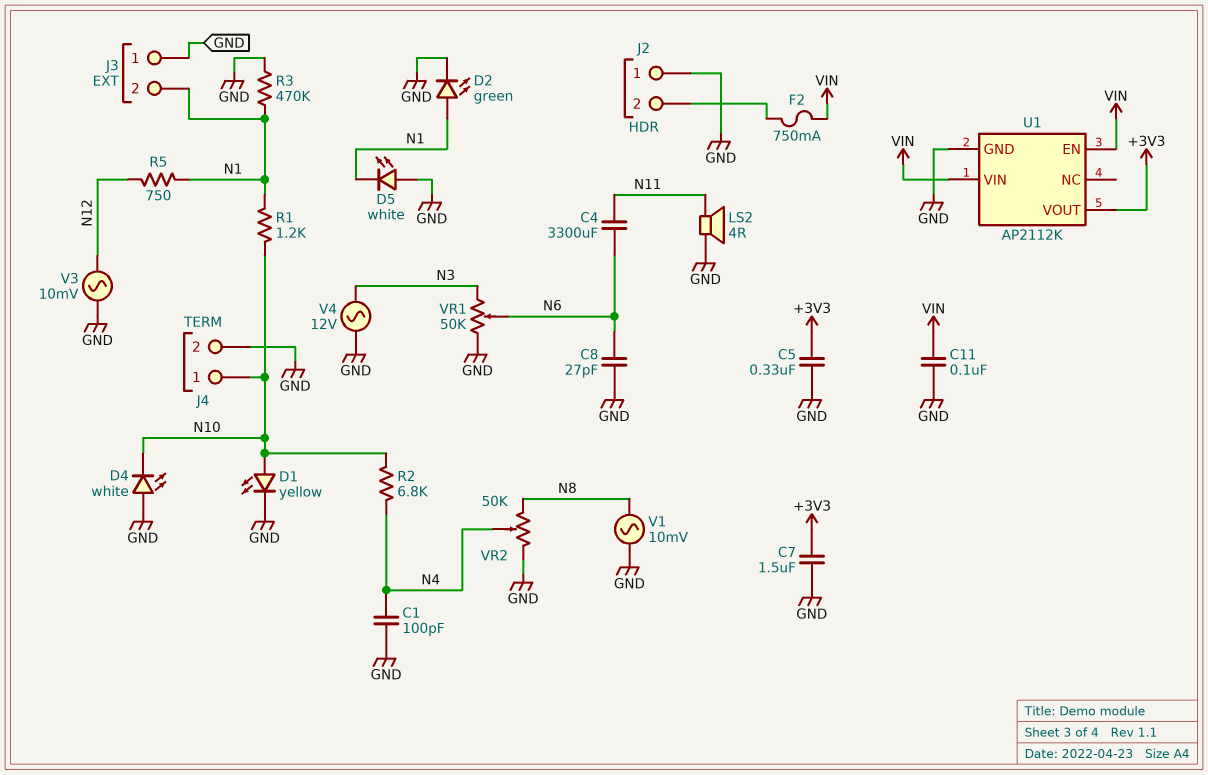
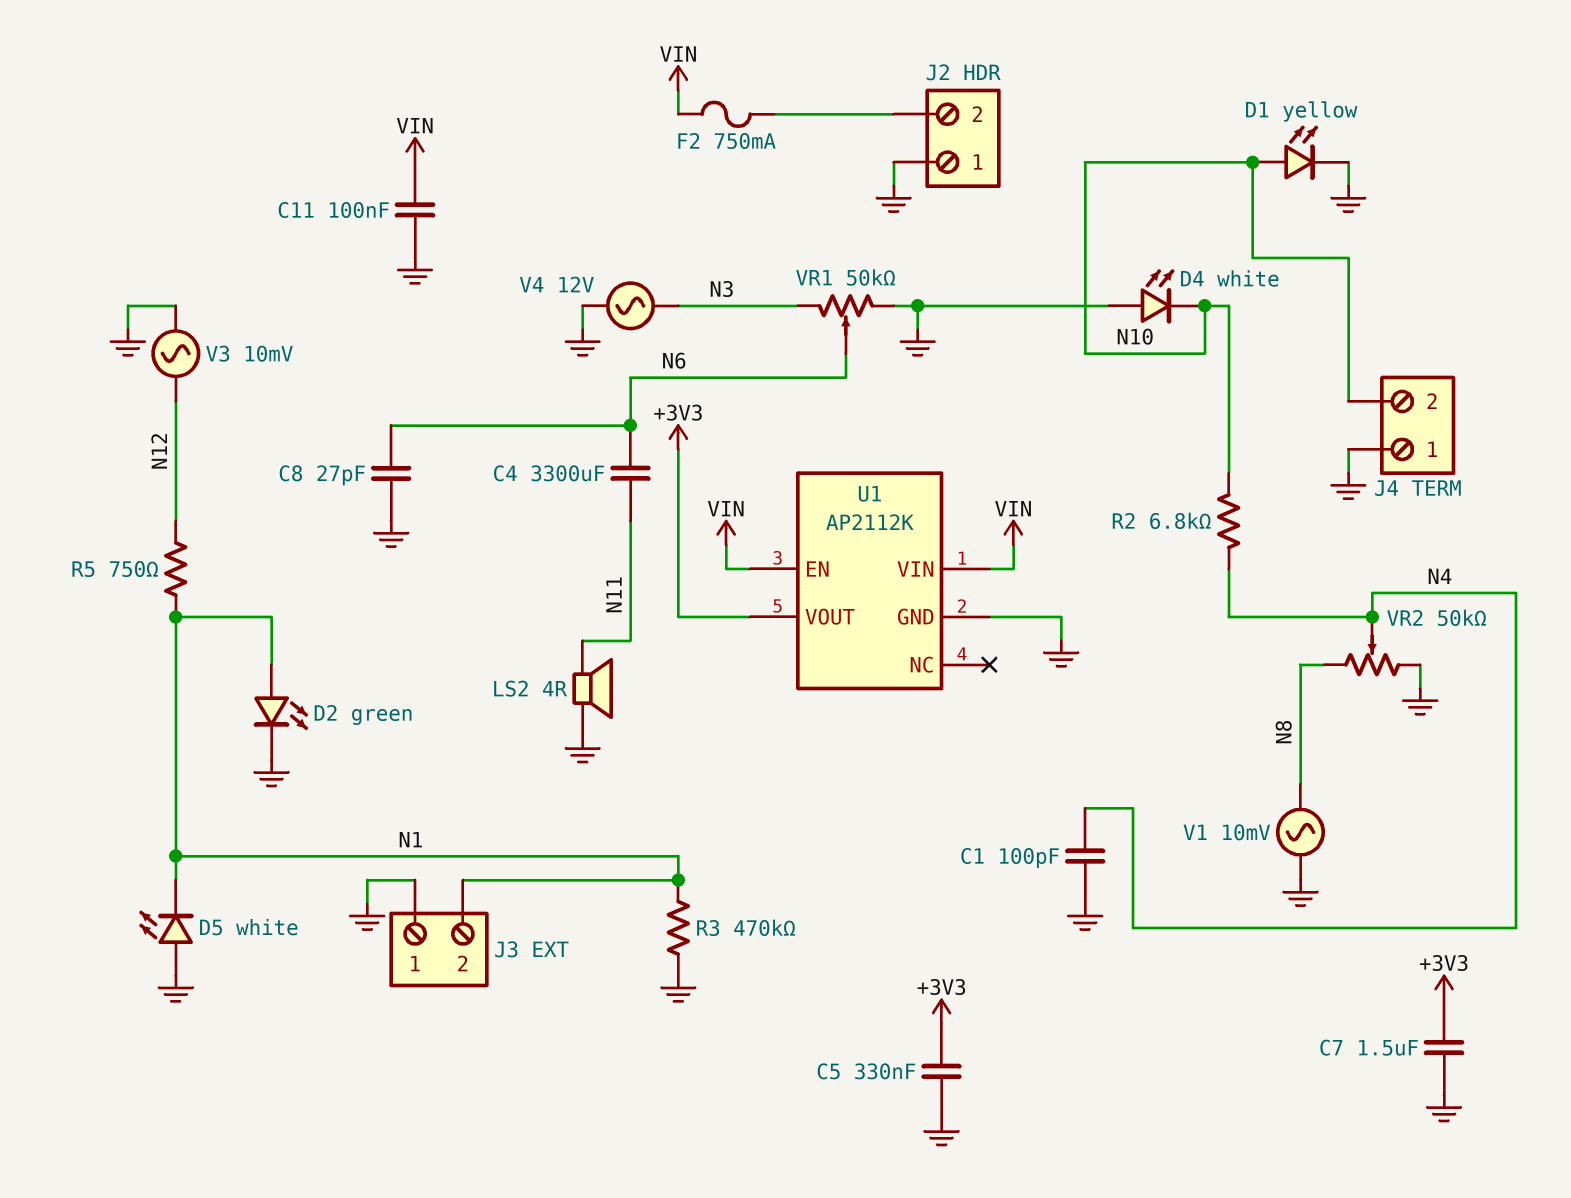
J4 pin 1: N10 -> GND
J4 pin 2: GND -> N10
R1: 1.2k (N1, N10) -> none

